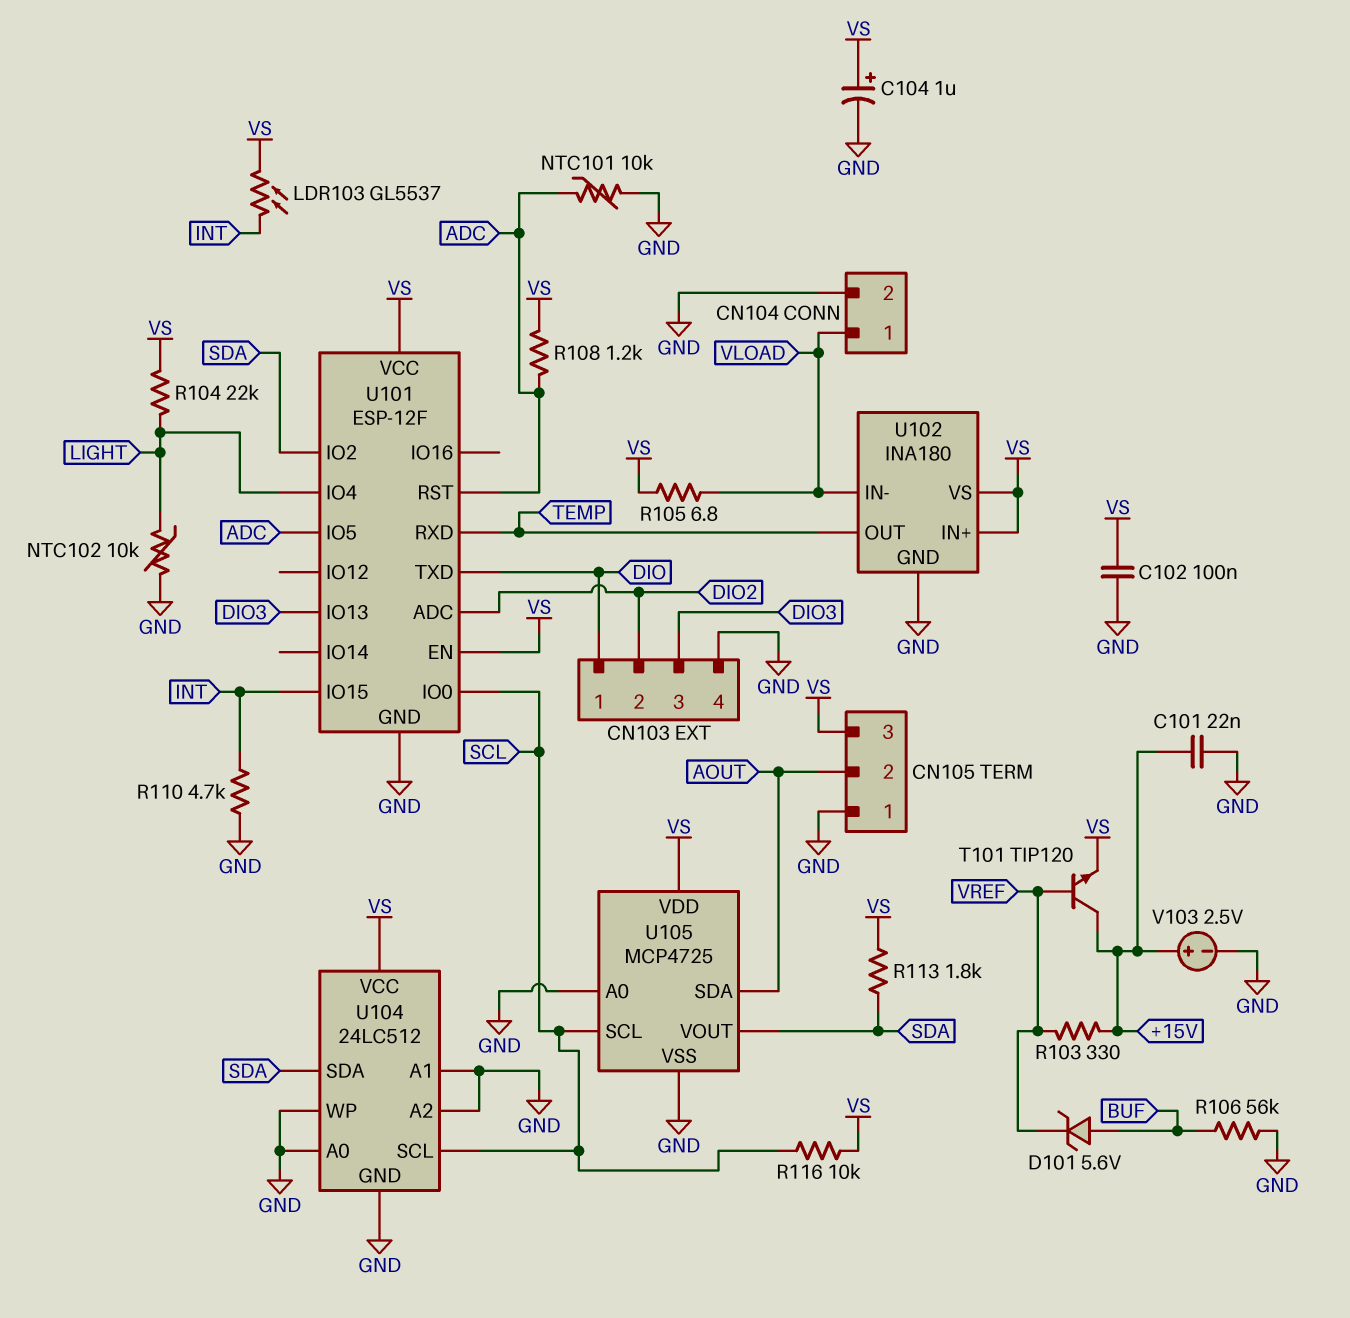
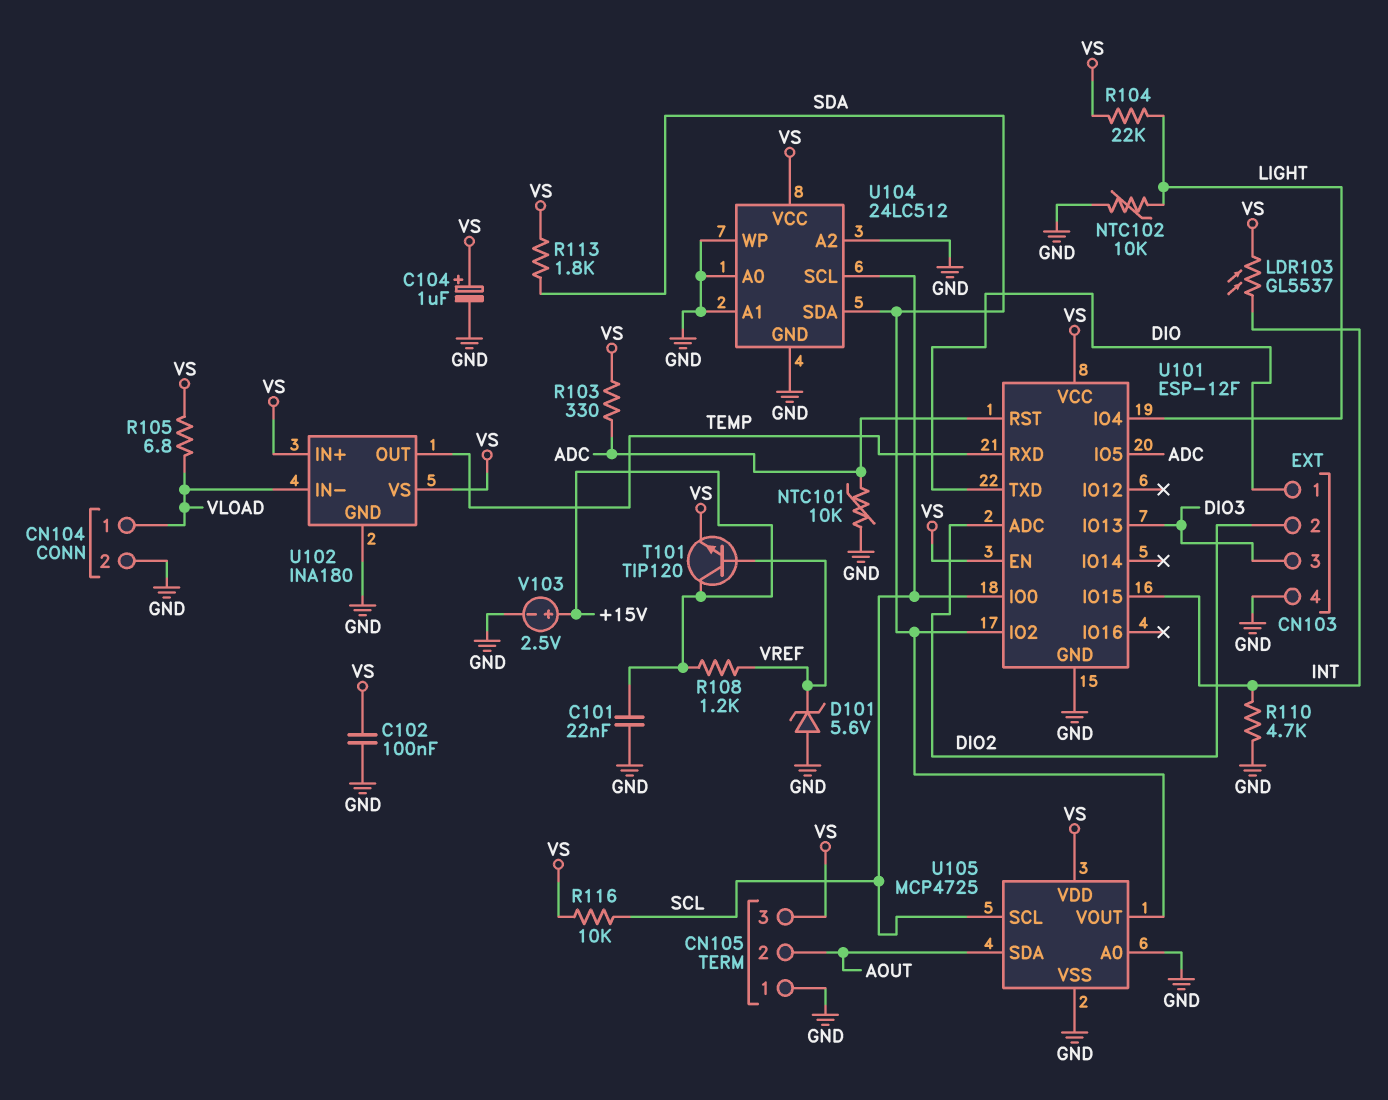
D101: zener 5.6V (A BUF, K VREF) -> zener 5.6V (A GND, K VREF)
R103: 330 (+15V, VREF) -> 330 (ADC, VS)
R106: 56k (BUF, GND) -> none
R108: 1.2k (ADC, VS) -> 1.2k (+15V, VREF)

